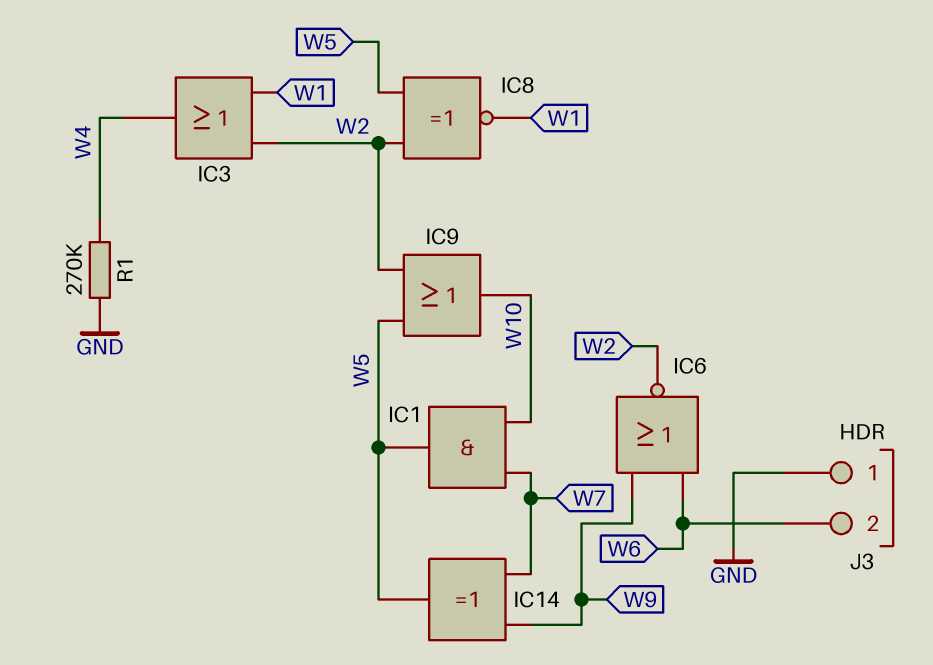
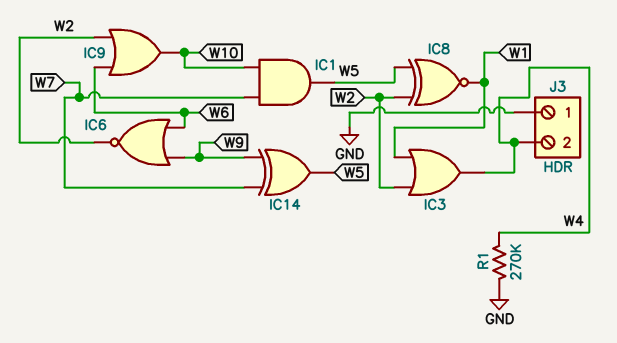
IC9: OR (in W2, in W5, out W10) -> OR (in W2, in W6, out W10)
J3 pin 2: W6 -> W4

